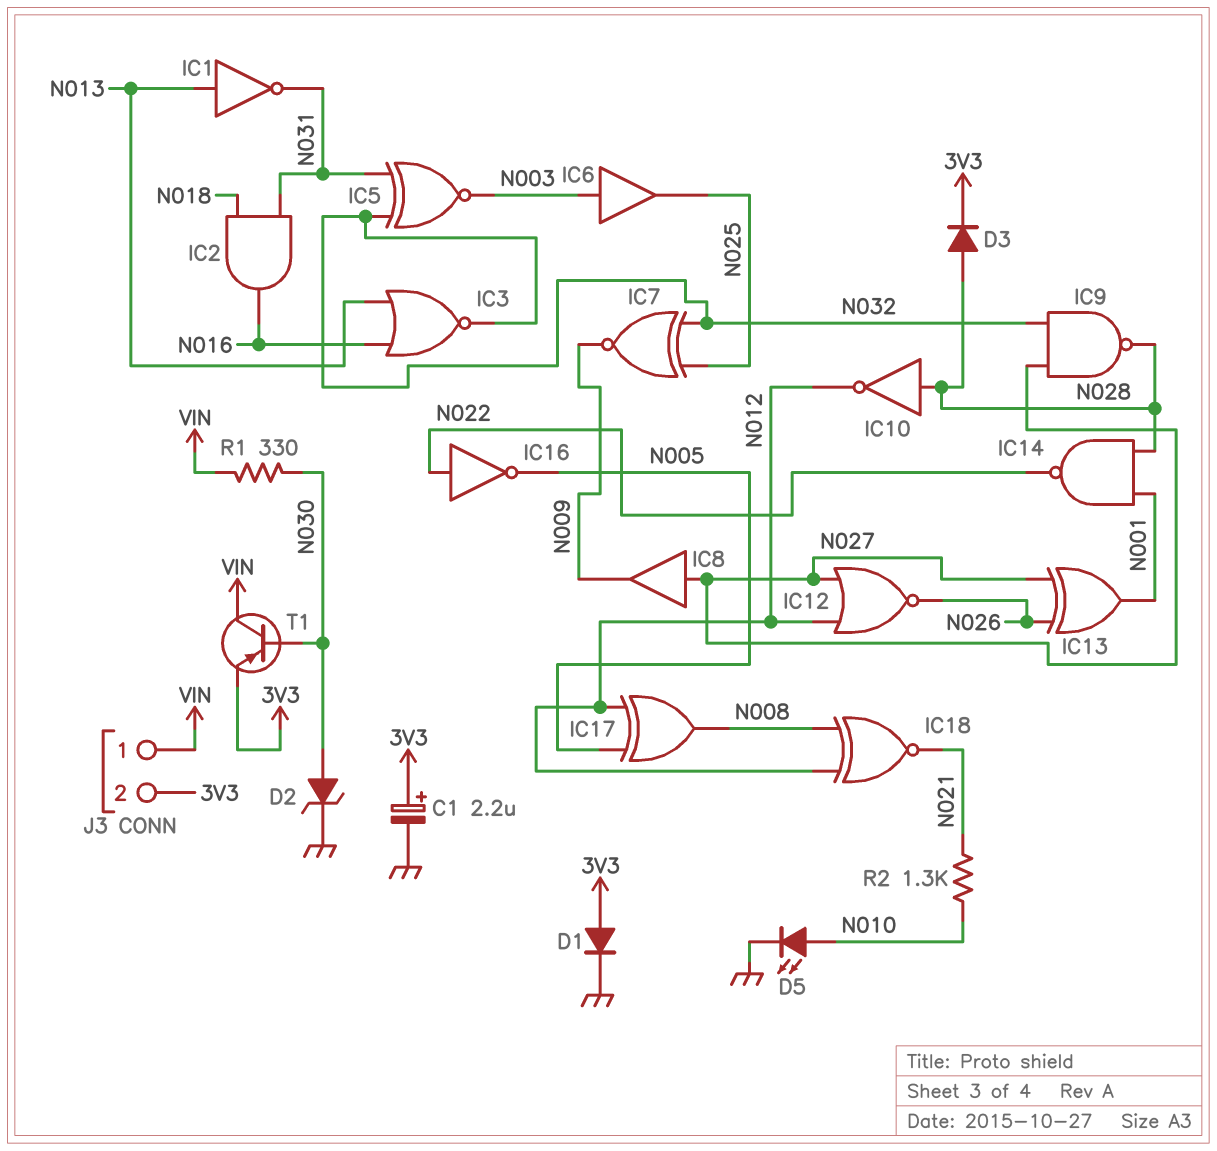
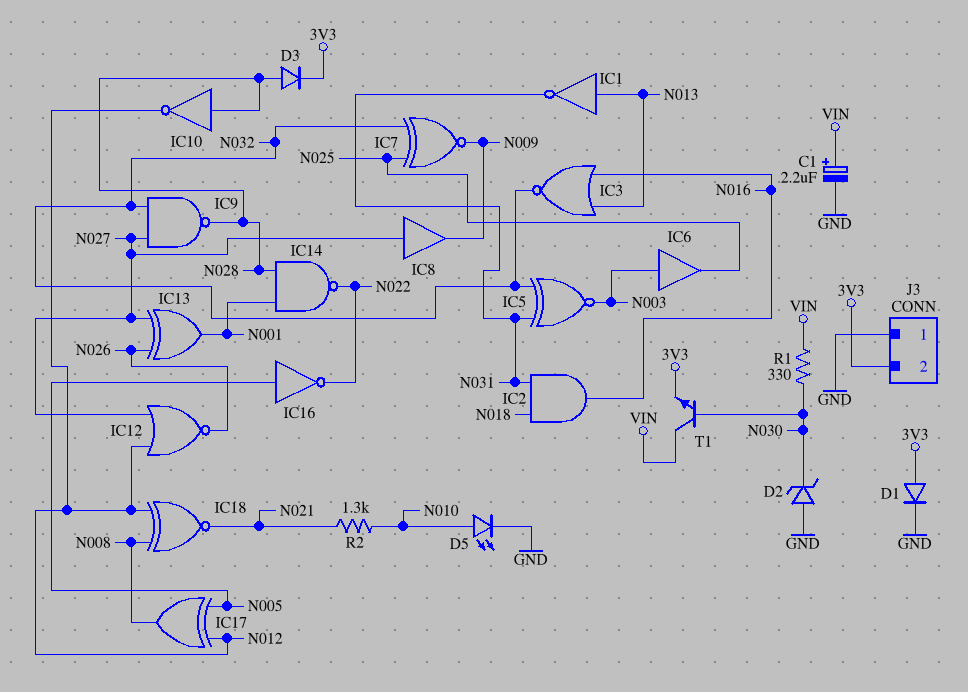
C1: 2.2uF (plus 3V3, minus GND) -> 2.2uF (plus VIN, minus GND)
D2: zener (A N030, K GND) -> zener (A GND, K N030)
IC16: NOT (in N022, out N005) -> NOT (in N005, out N022)
J3 pin 1: VIN -> GND
T1: PNP (B N030, C VIN, E 3V3) -> NPN (B N030, C VIN, E 3V3)

